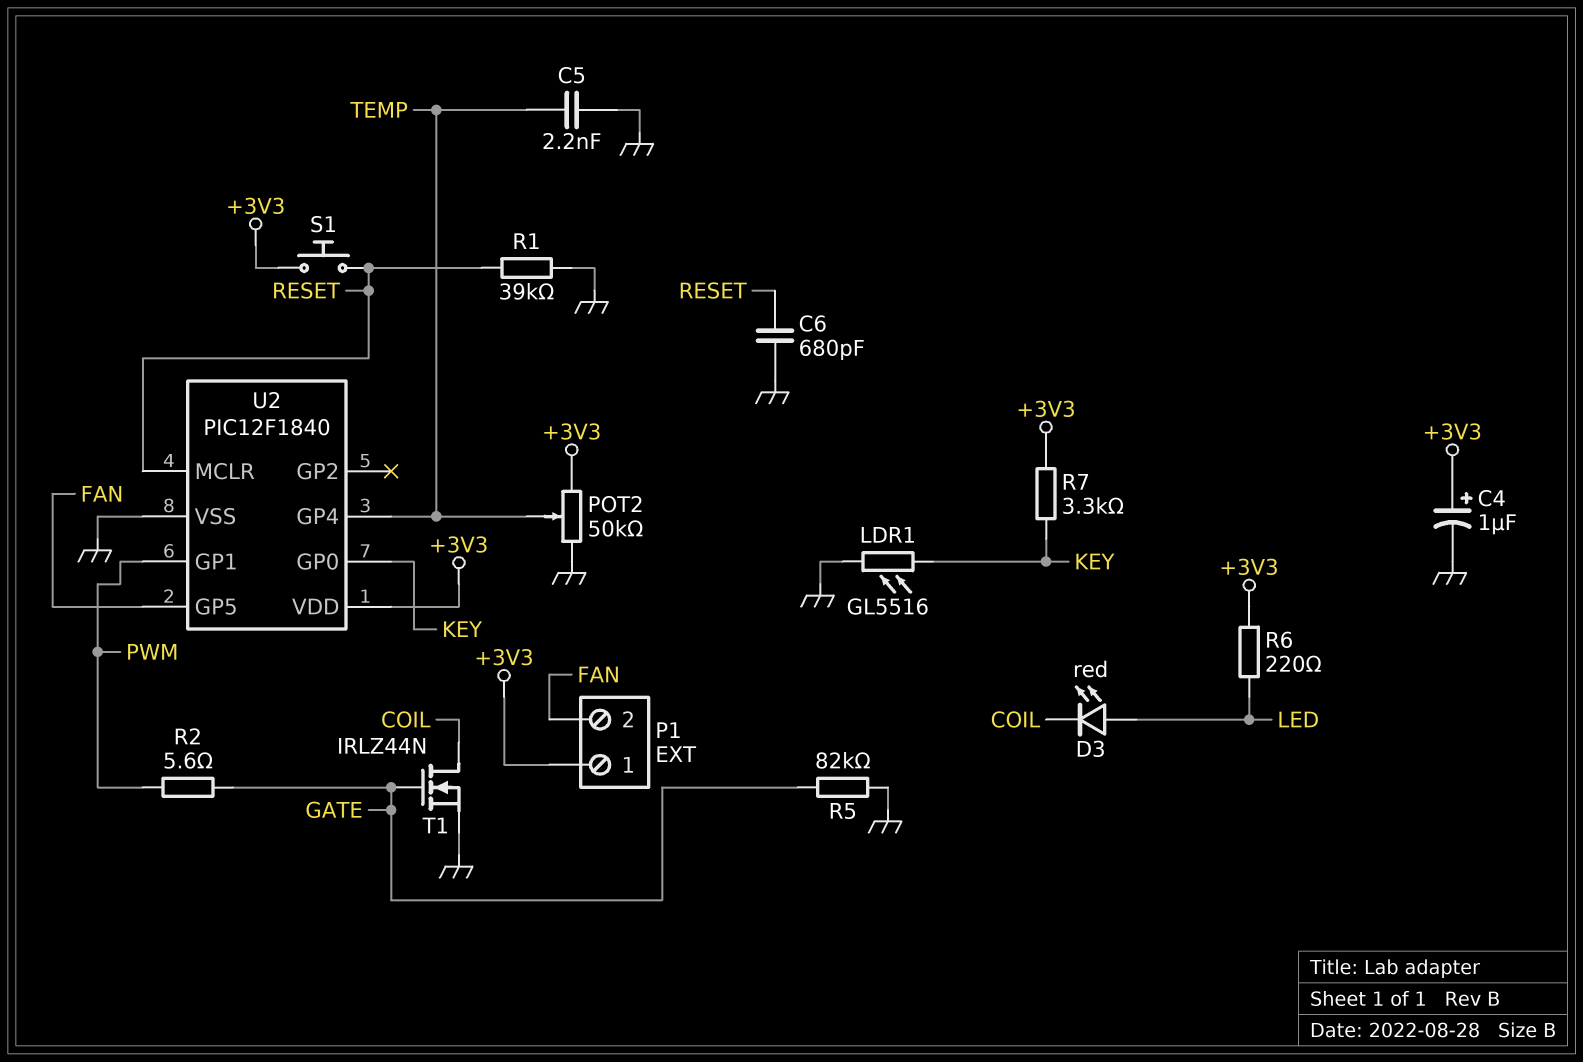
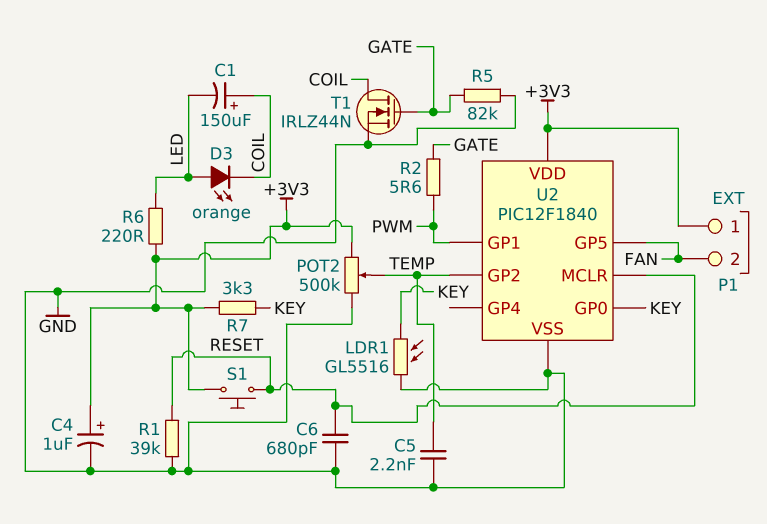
C1: none -> 150uF (plus COIL, minus LED)
D3: LED red (A LED, K COIL) -> LED orange (A LED, K COIL)
POT2: 50k (+3V3, GND, wiper TEMP) -> 500k (+3V3, GND, wiper TEMP)
U2 pin GP2: none -> TEMP
U2 pin GP4: TEMP -> none

